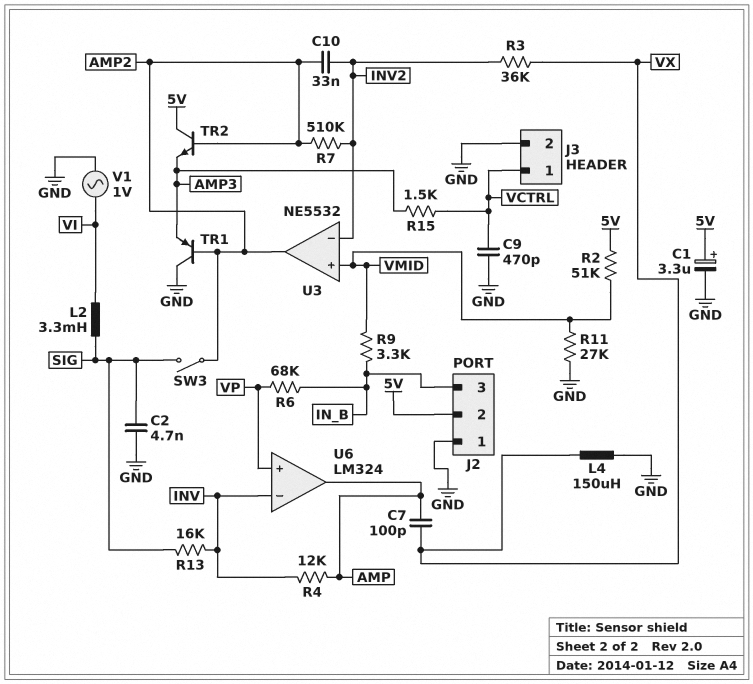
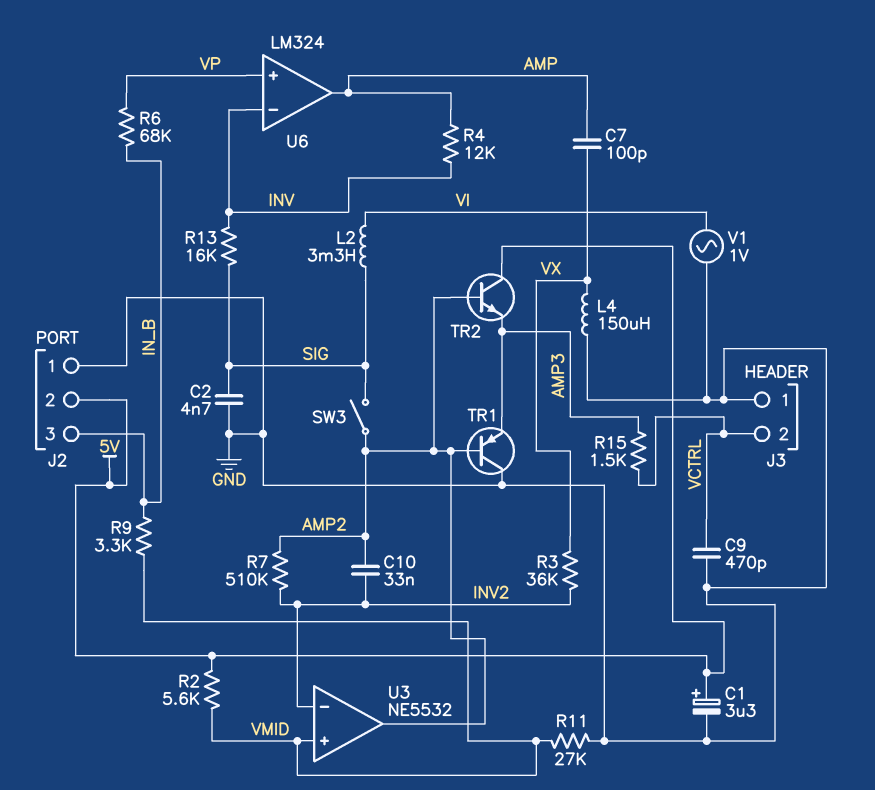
J3 pin 1: VCTRL -> GND
J3 pin 2: GND -> VCTRL
R2: 51k (5V, VMID) -> 5.6k (5V, VMID)

